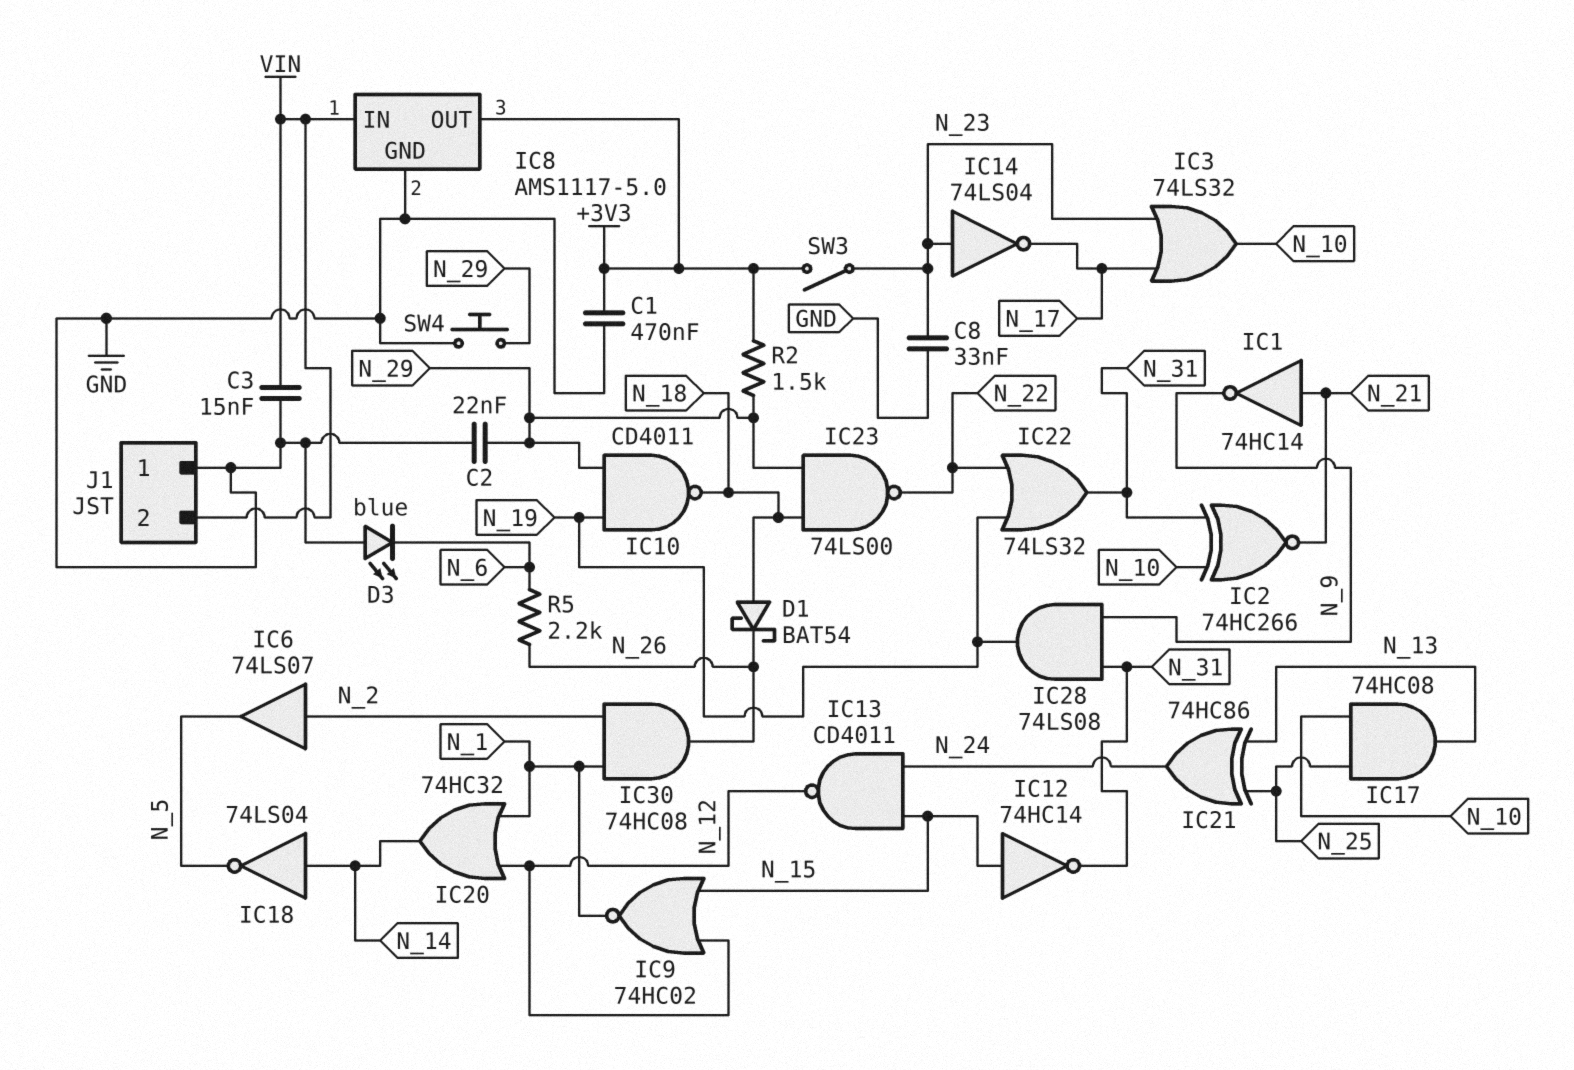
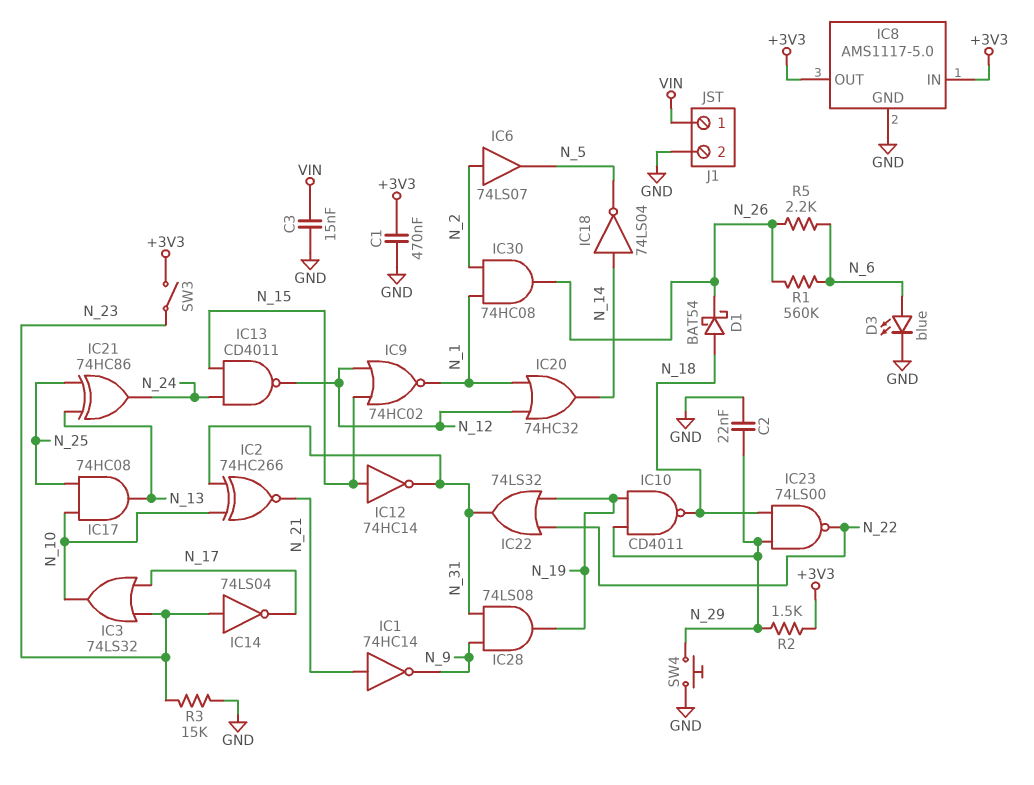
C8: 33nF (GND, N_23) -> none
D3: LED blue (A GND, K N_6) -> LED blue (A N_6, K GND)
IC8 pin IN: VIN -> +3V3
J1 pin 1: GND -> VIN
J1 pin 2: VIN -> GND
R1: none -> 560k (N_6, N_26)
R3: none -> 15k (GND, N_23)

